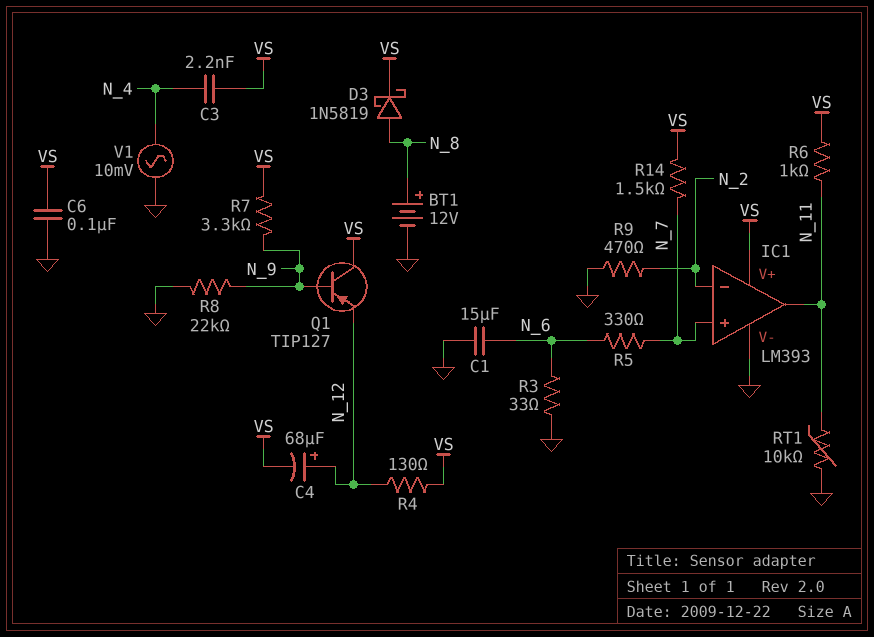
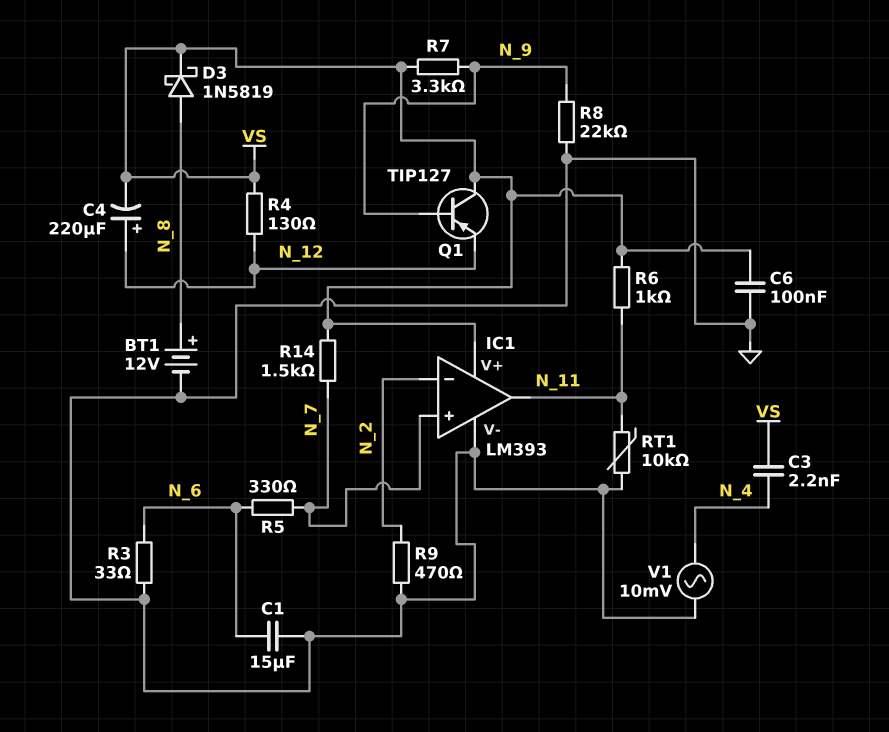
C4: 68uF (plus N_12, minus VS) -> 220uF (plus N_12, minus VS)

